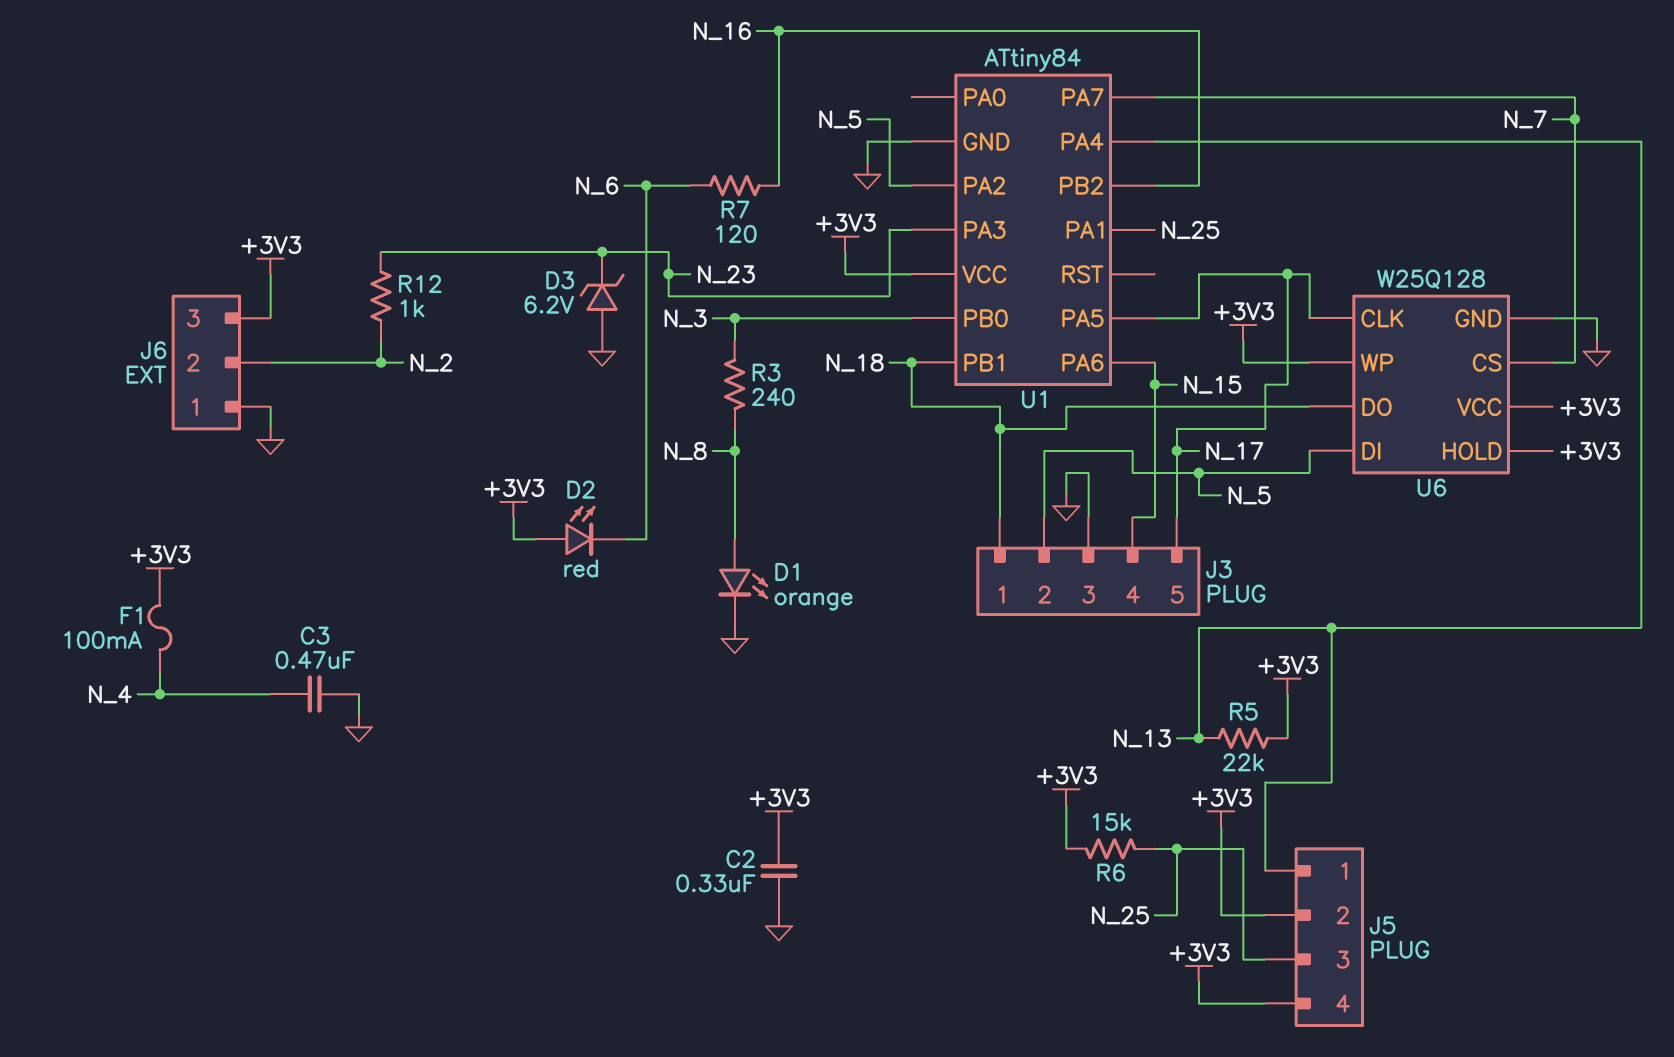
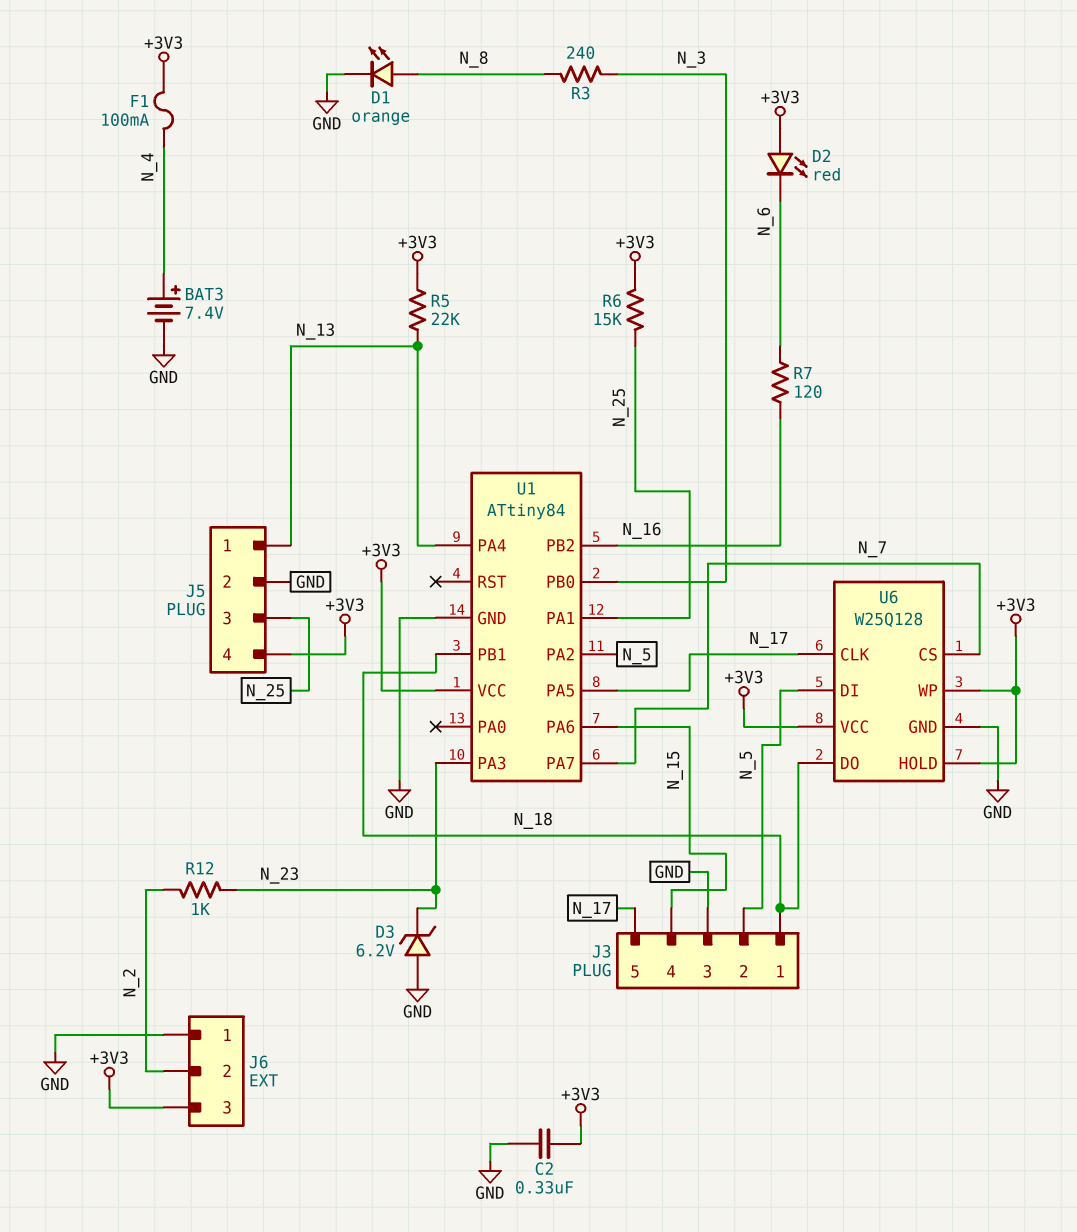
BAT3: none -> 7.4V (plus N_4, minus GND)
C3: 470nF (GND, N_4) -> none
J5 pin 2: +3V3 -> GND

